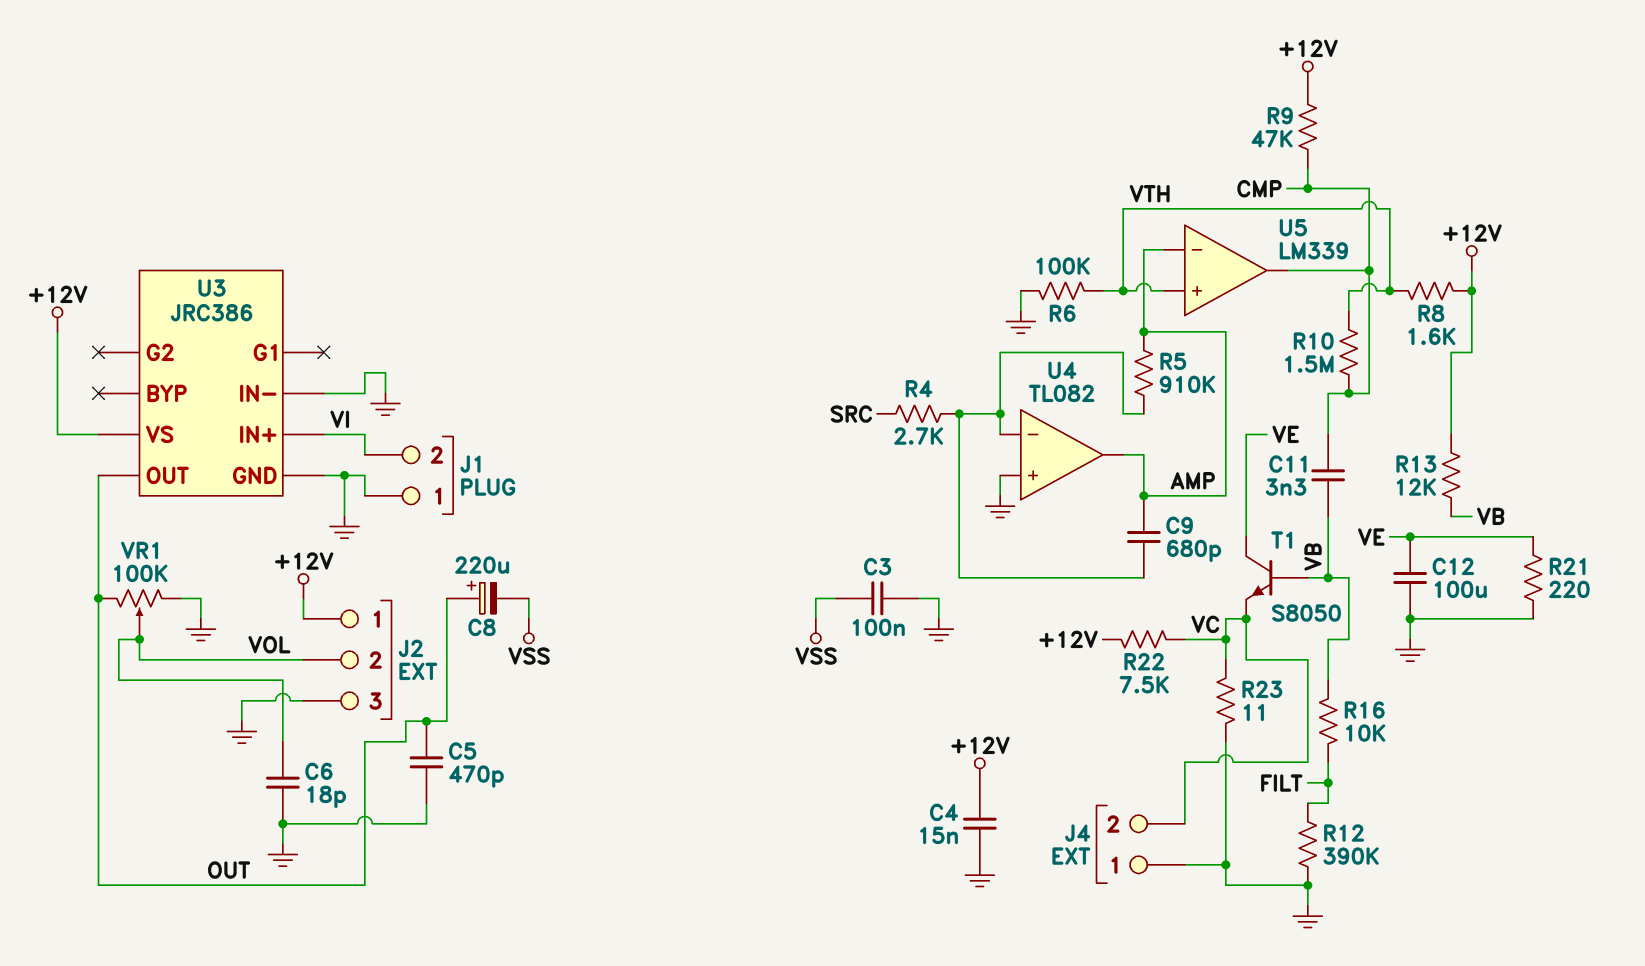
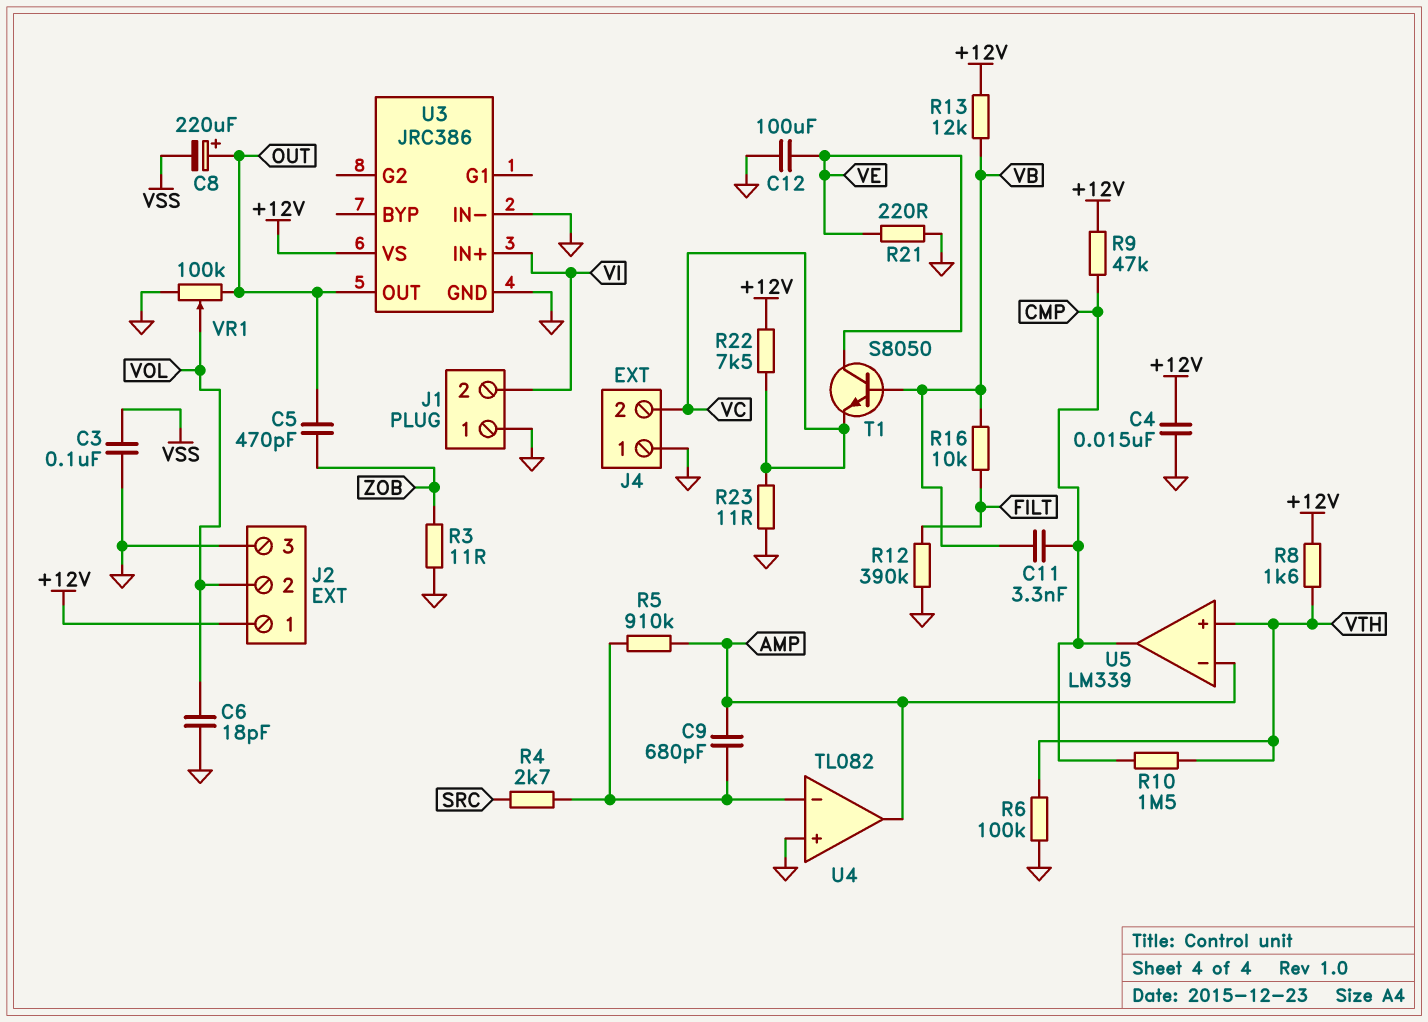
C5: 470pF (GND, OUT) -> 470pF (OUT, ZOB)
R3: none -> 11 (GND, ZOB)

